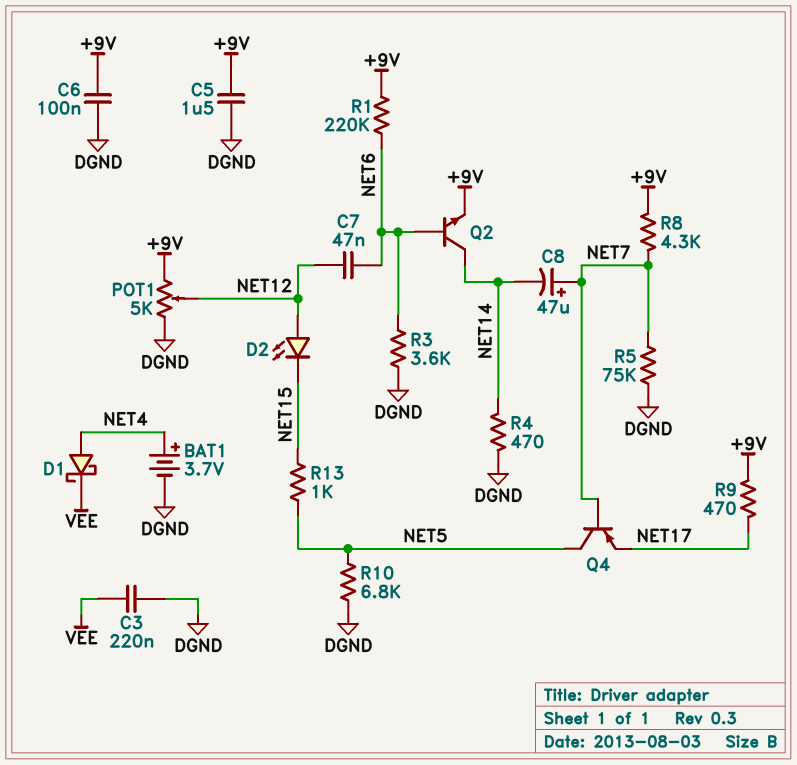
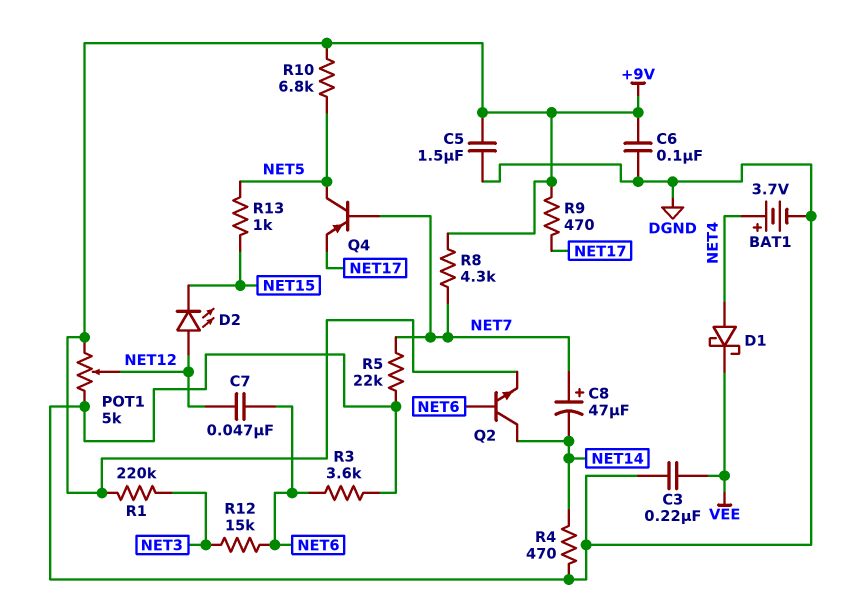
R1: 220k (+9V, NET6) -> 220k (+9V, NET3)
R5: 75k (DGND, NET7) -> 22k (DGND, NET7)
R10: 6.8k (DGND, NET5) -> 6.8k (+9V, NET5)
R12: none -> 15k (NET3, NET6)

